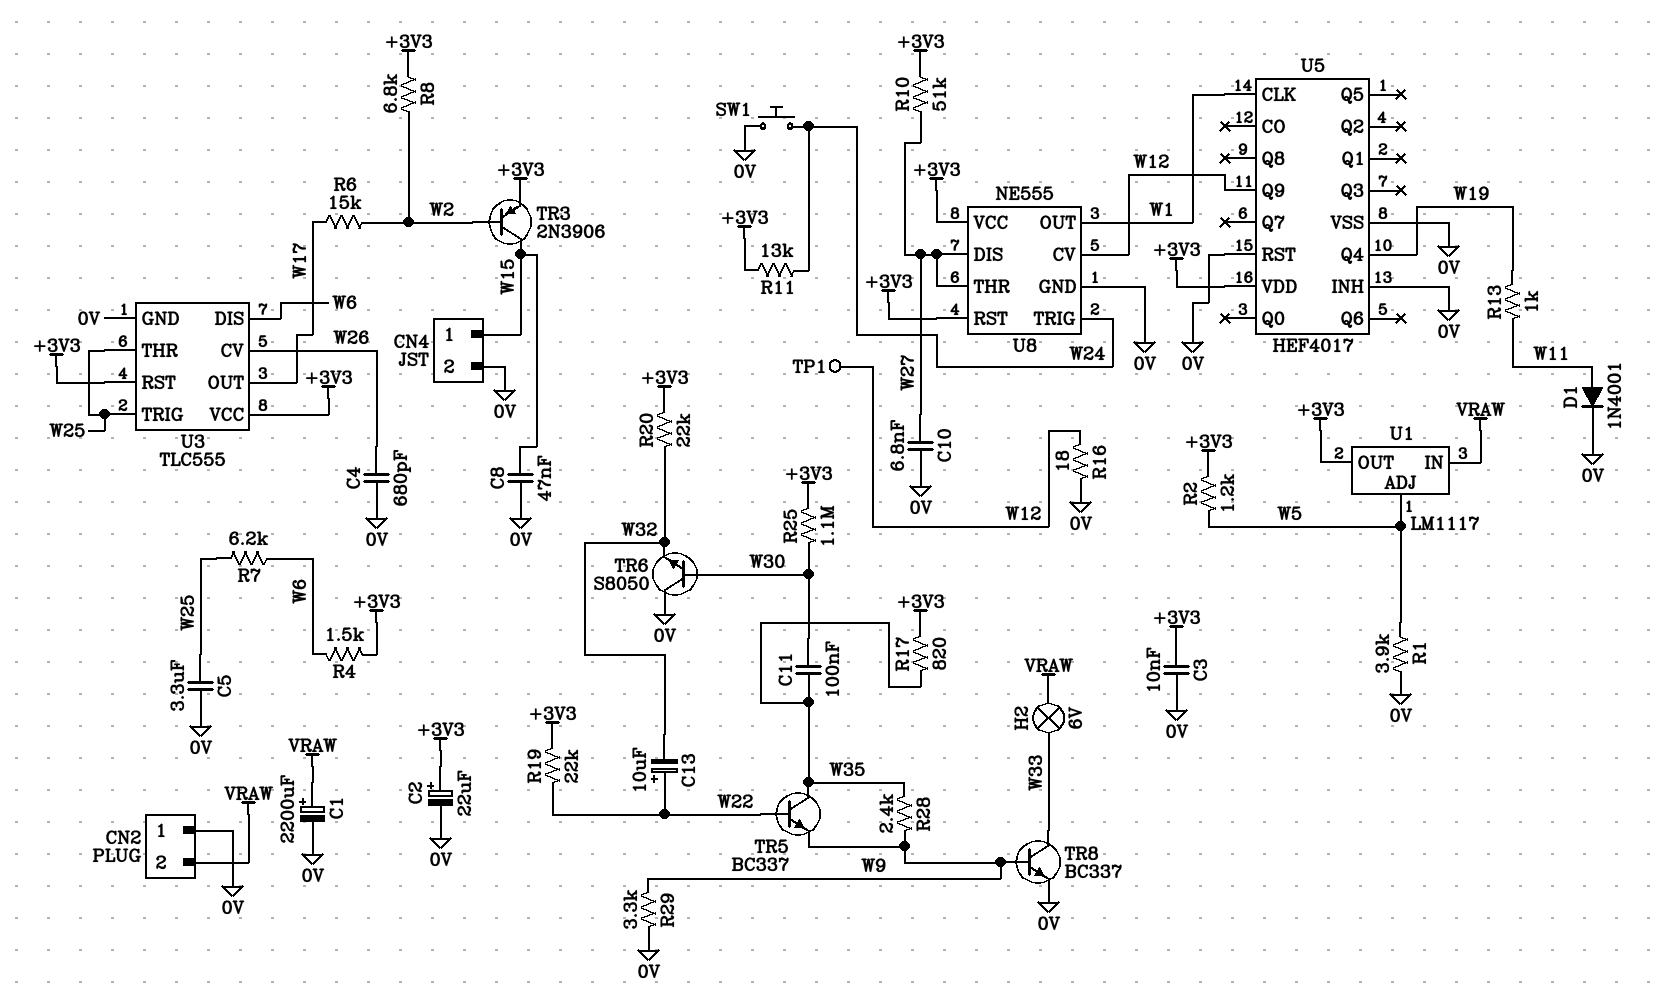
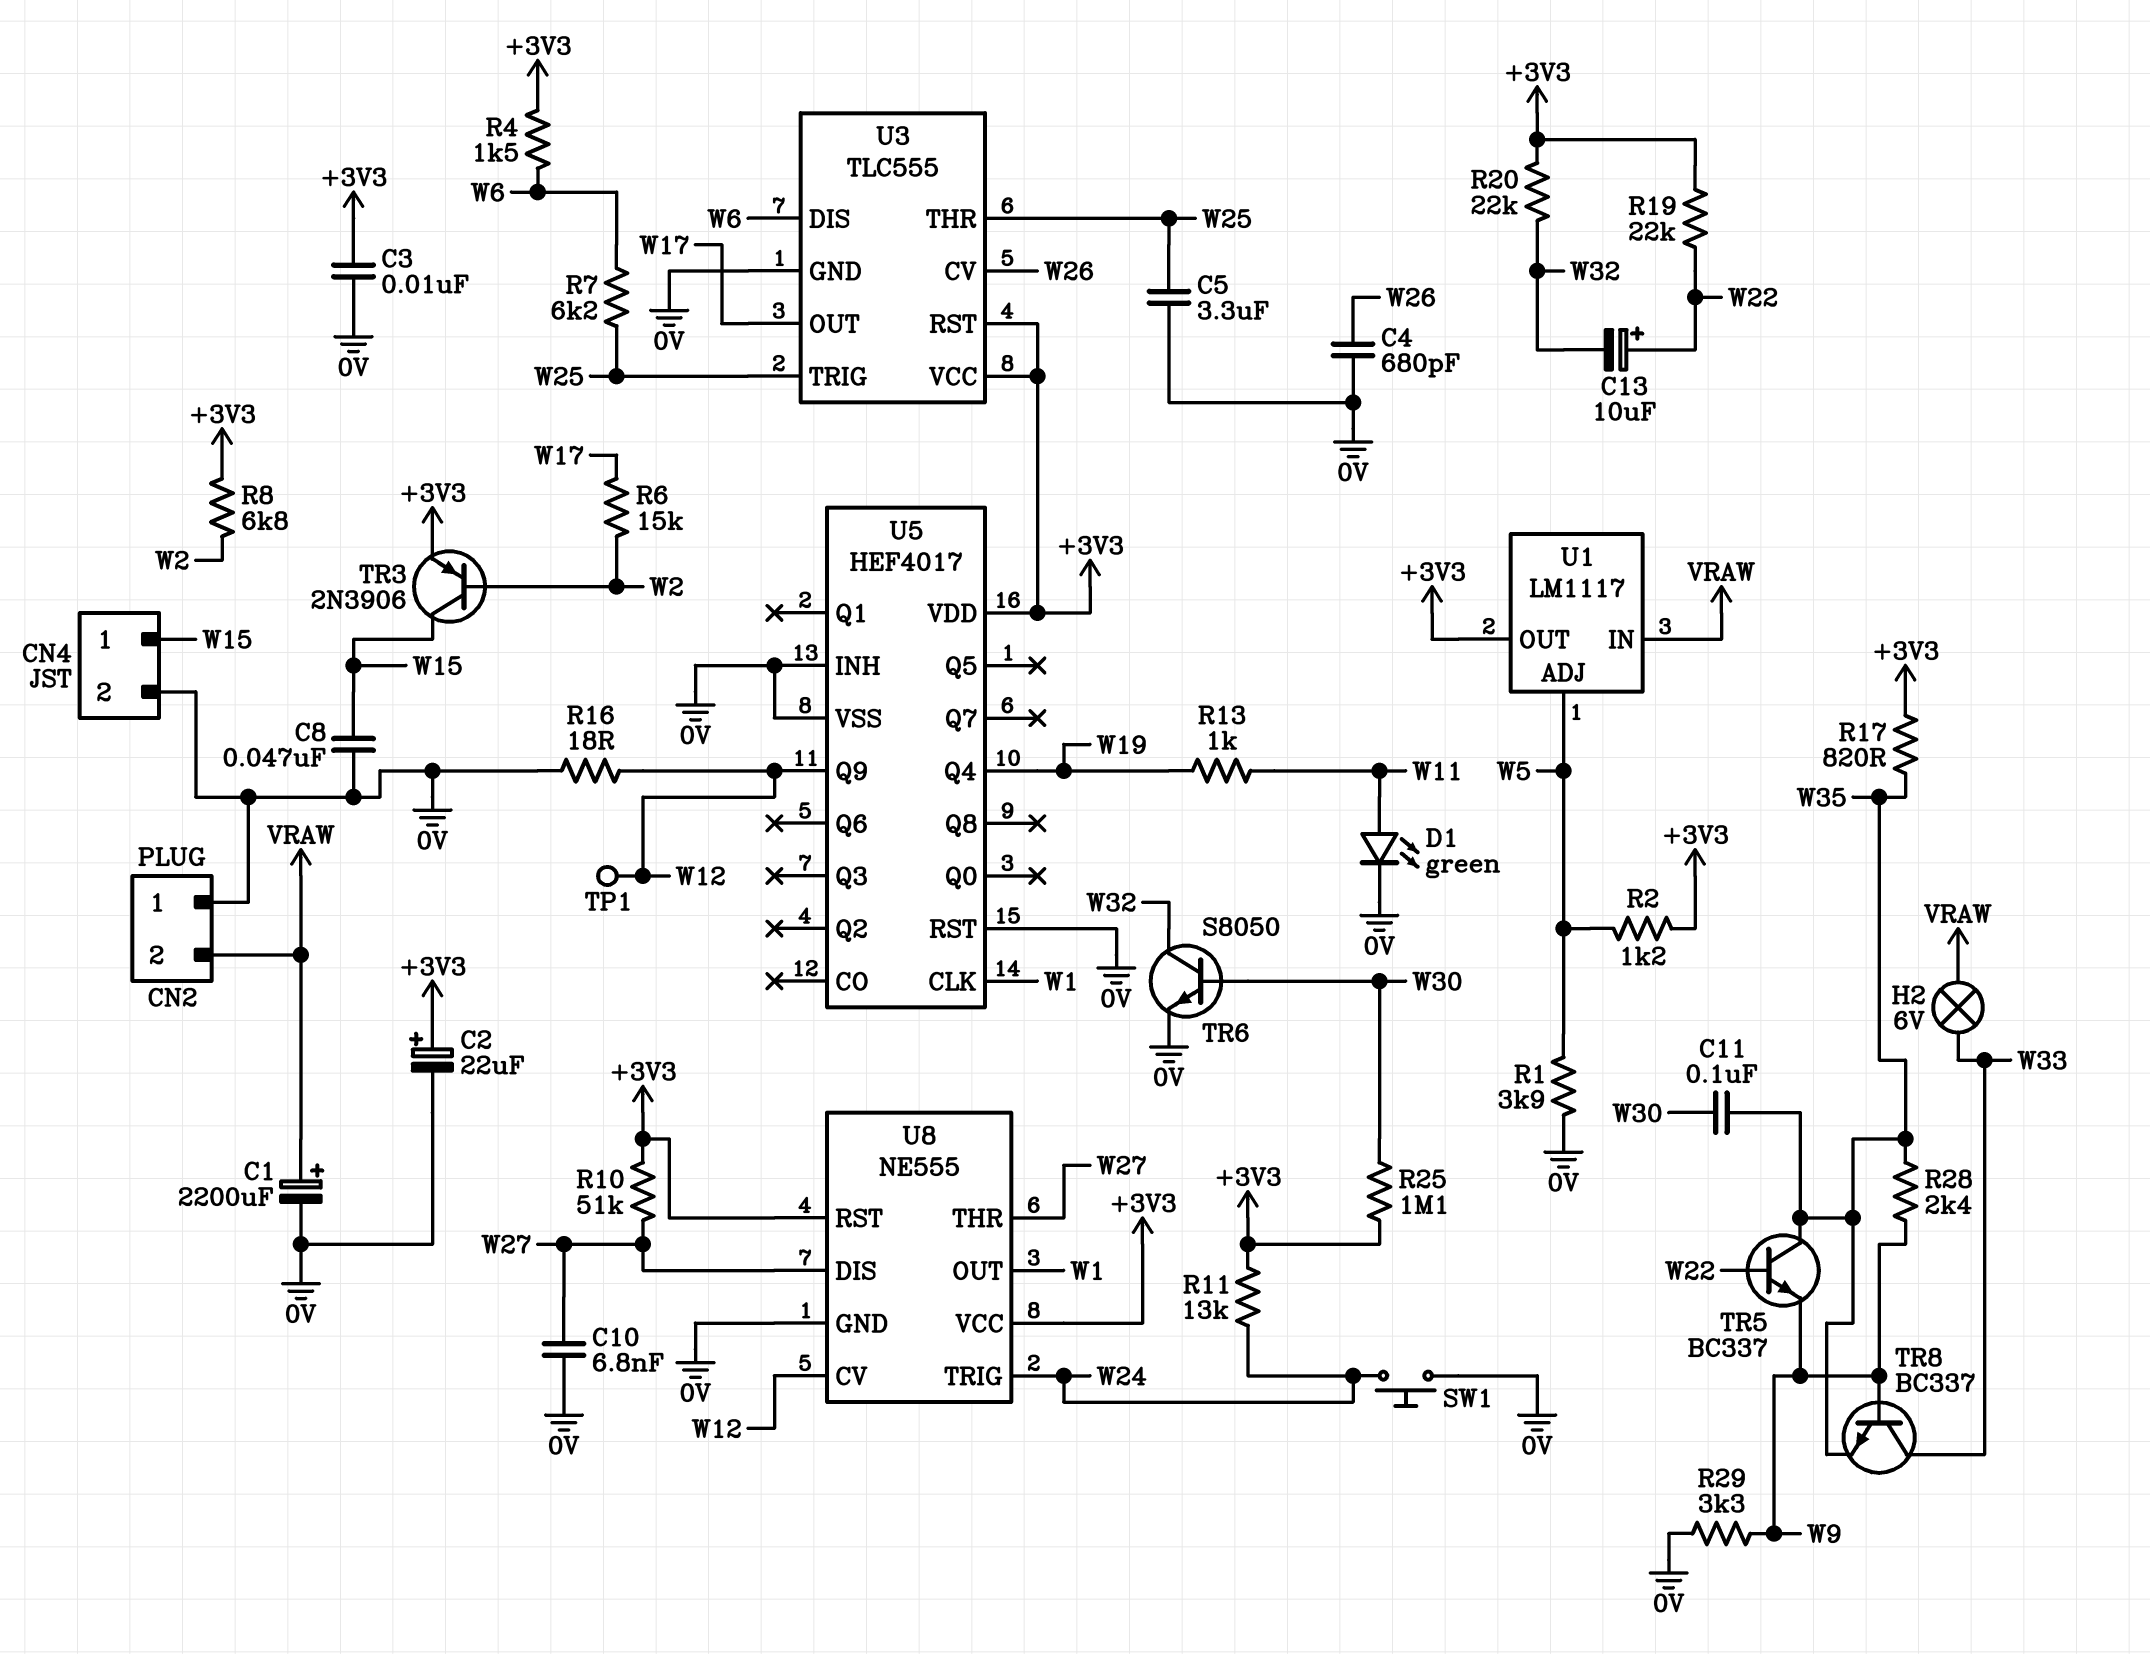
D1: diode 1N4001 (A W11, K 0V) -> LED green (A W11, K 0V)
TR6: NPN S8050 (B W30, C 0V, E W32) -> NPN S8050 (B W30, C W32, E 0V)
TR8: NPN BC337 (B W9, C W33, E 0V) -> NPN BC337 (B W9, C W33, E W35)

